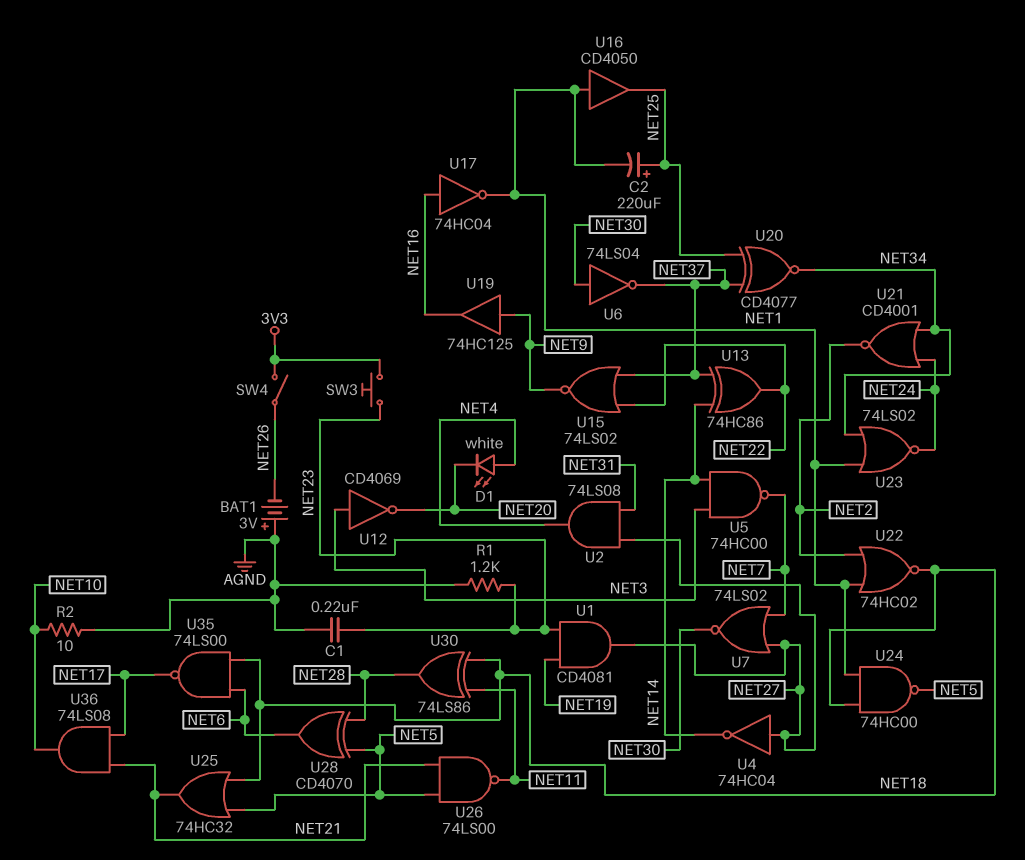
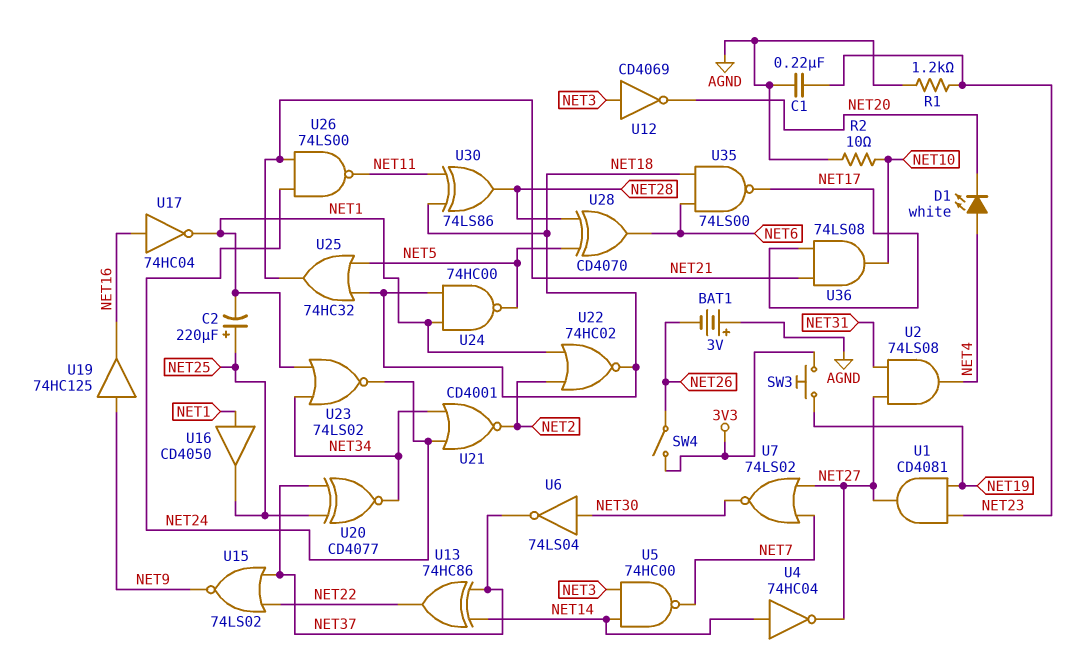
SW3: button (3V3, NET23) -> button (3V3, NET19)
U4: NOT 74HC04 (in NET27, out NET14) -> NOT 74HC04 (in NET14, out NET27)
U26: NAND 74LS00 (in NET5, in NET21, out NET11) -> NAND 74LS00 (in NET21, in NET24, out NET11)

